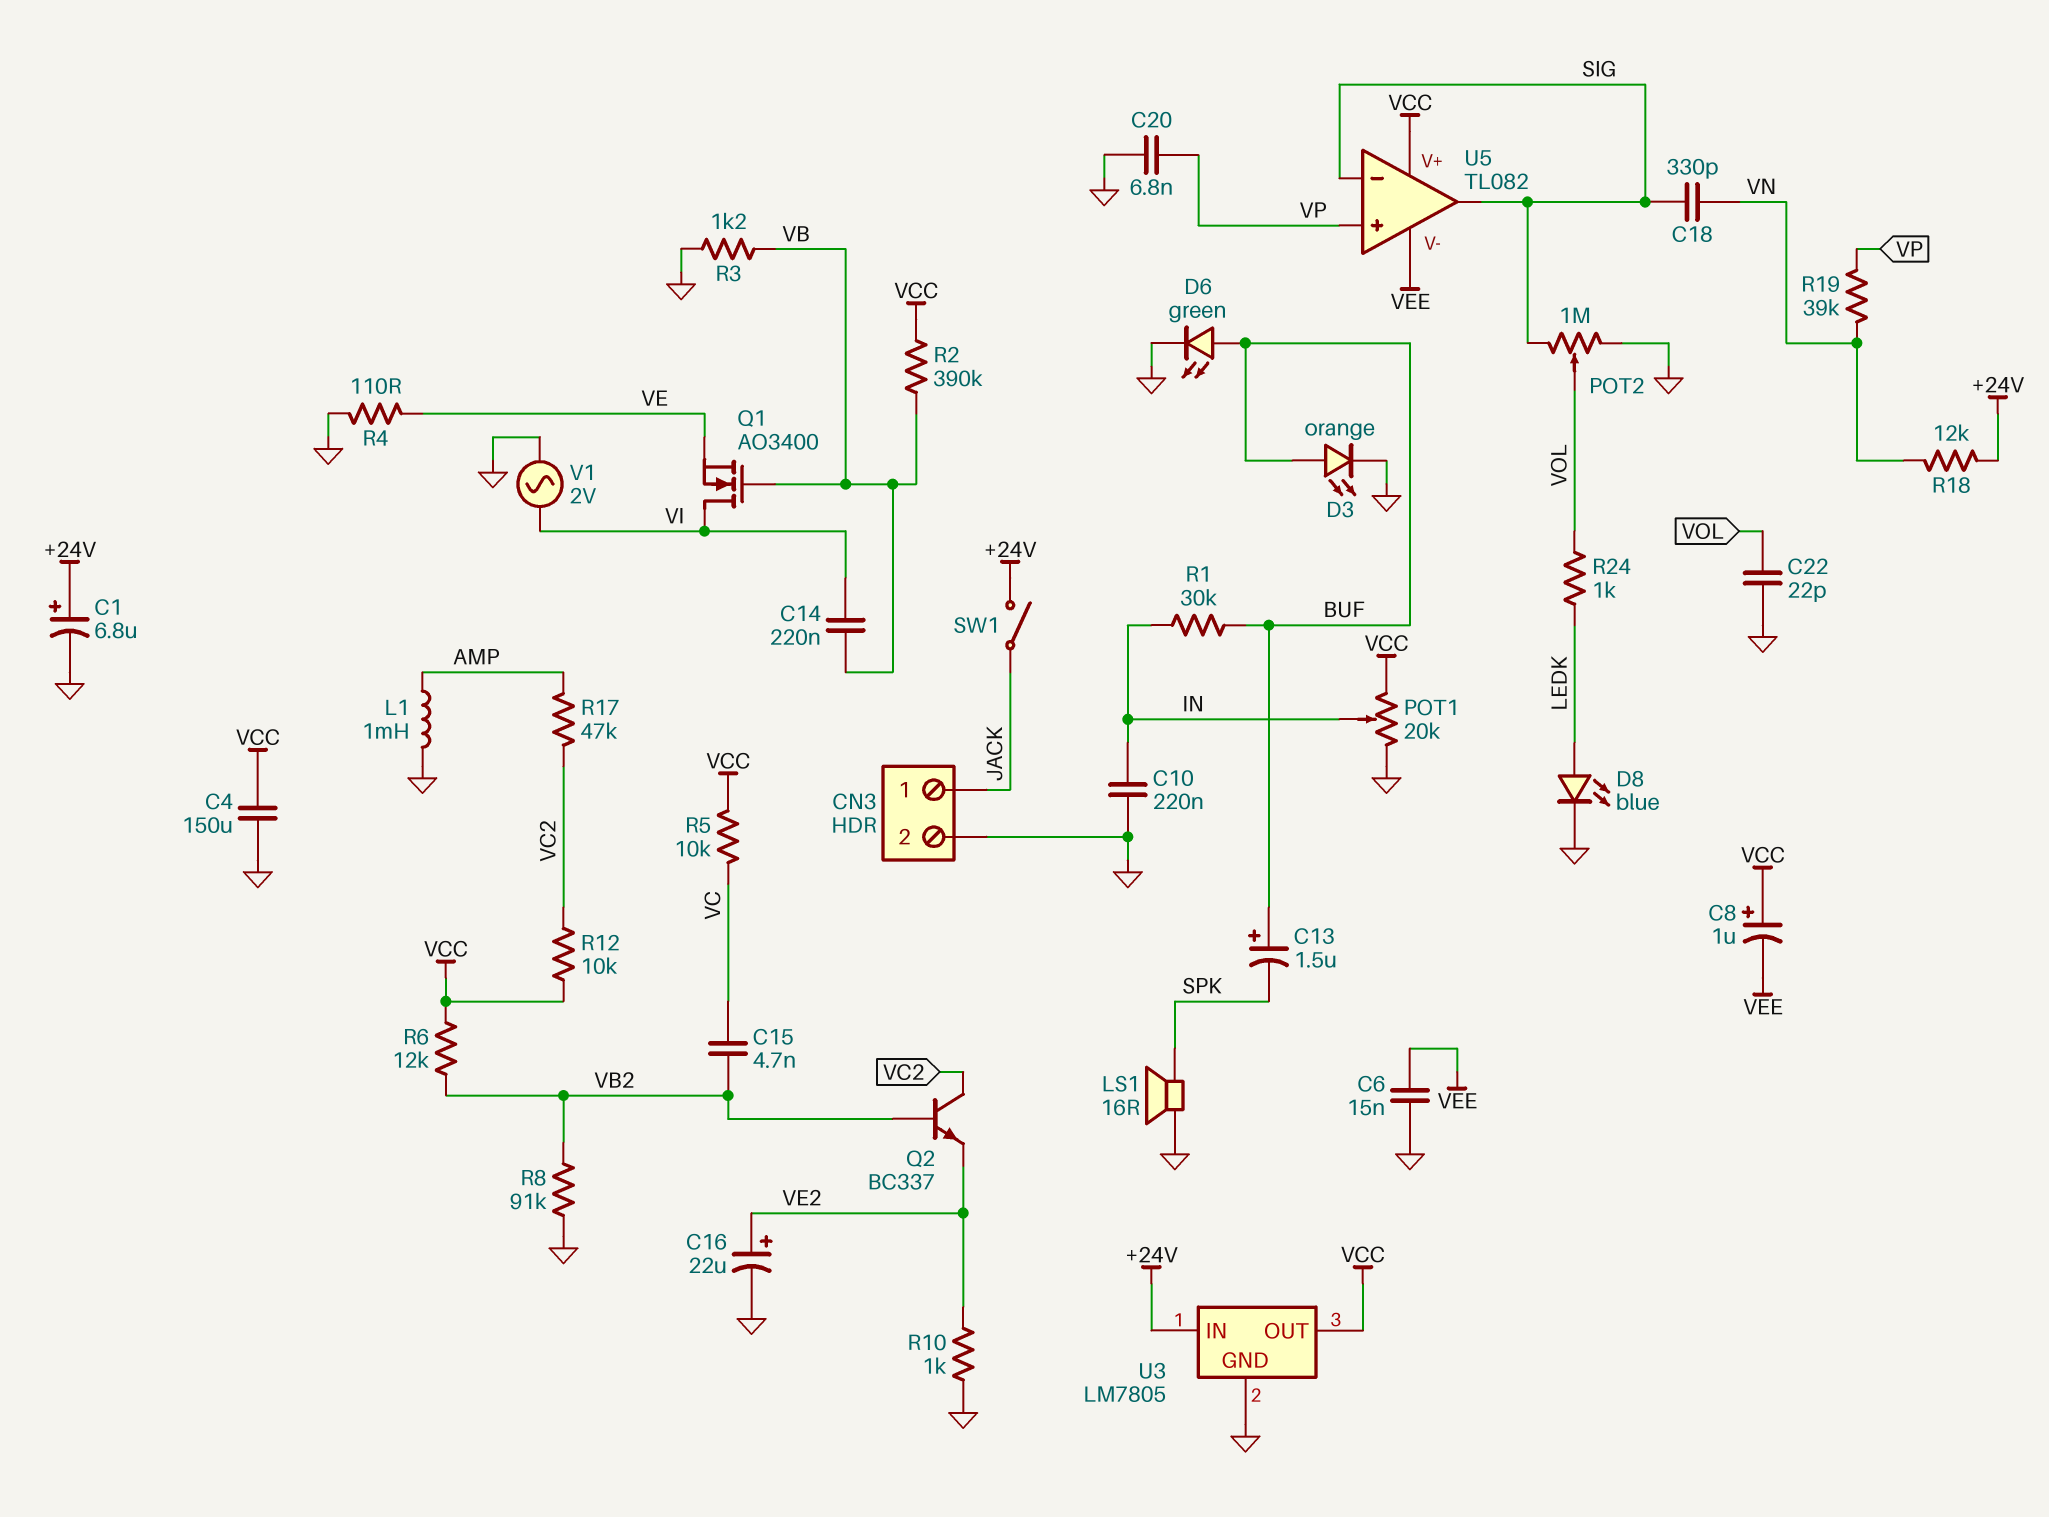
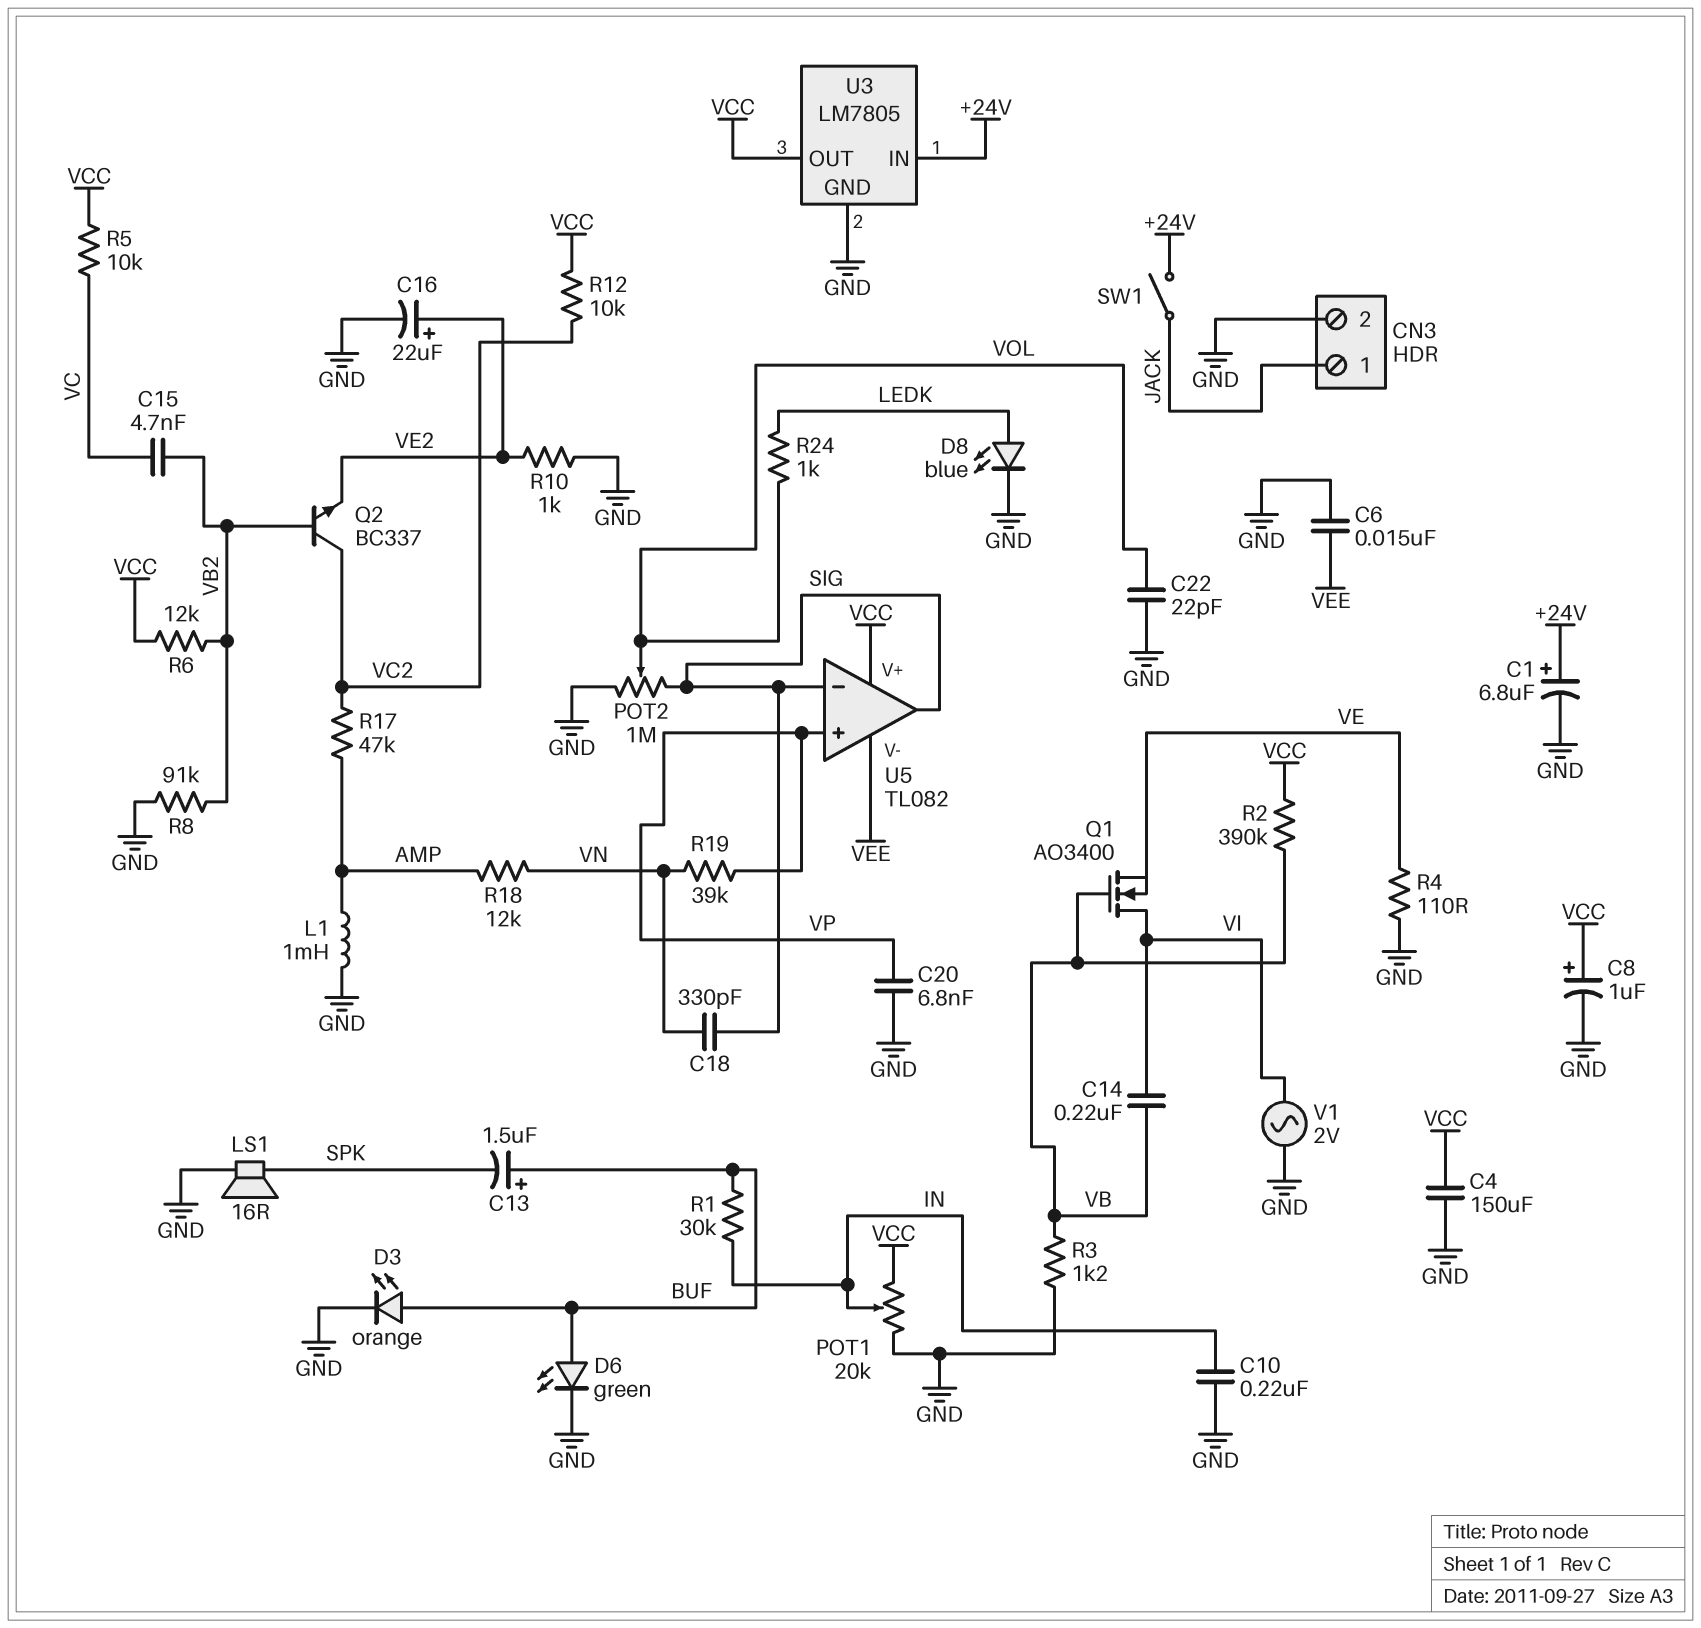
C8: 1uF (plus VCC, minus VEE) -> 1uF (plus VCC, minus GND)
R18: 12k (+24V, VN) -> 12k (AMP, VN)

